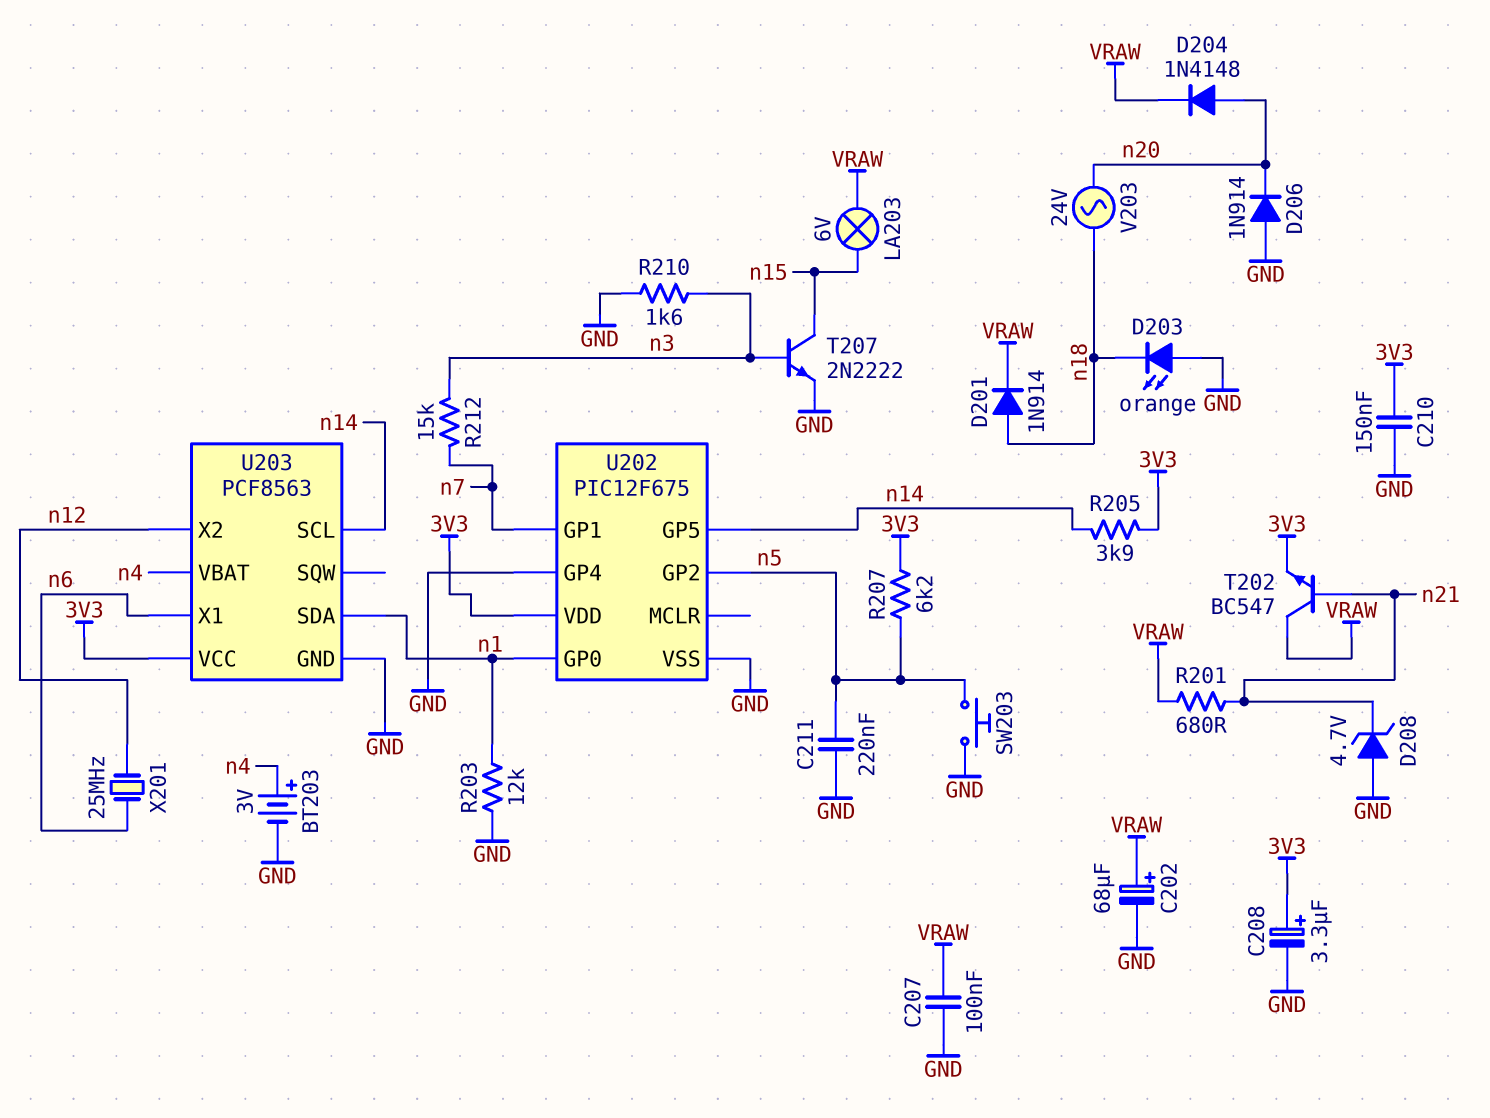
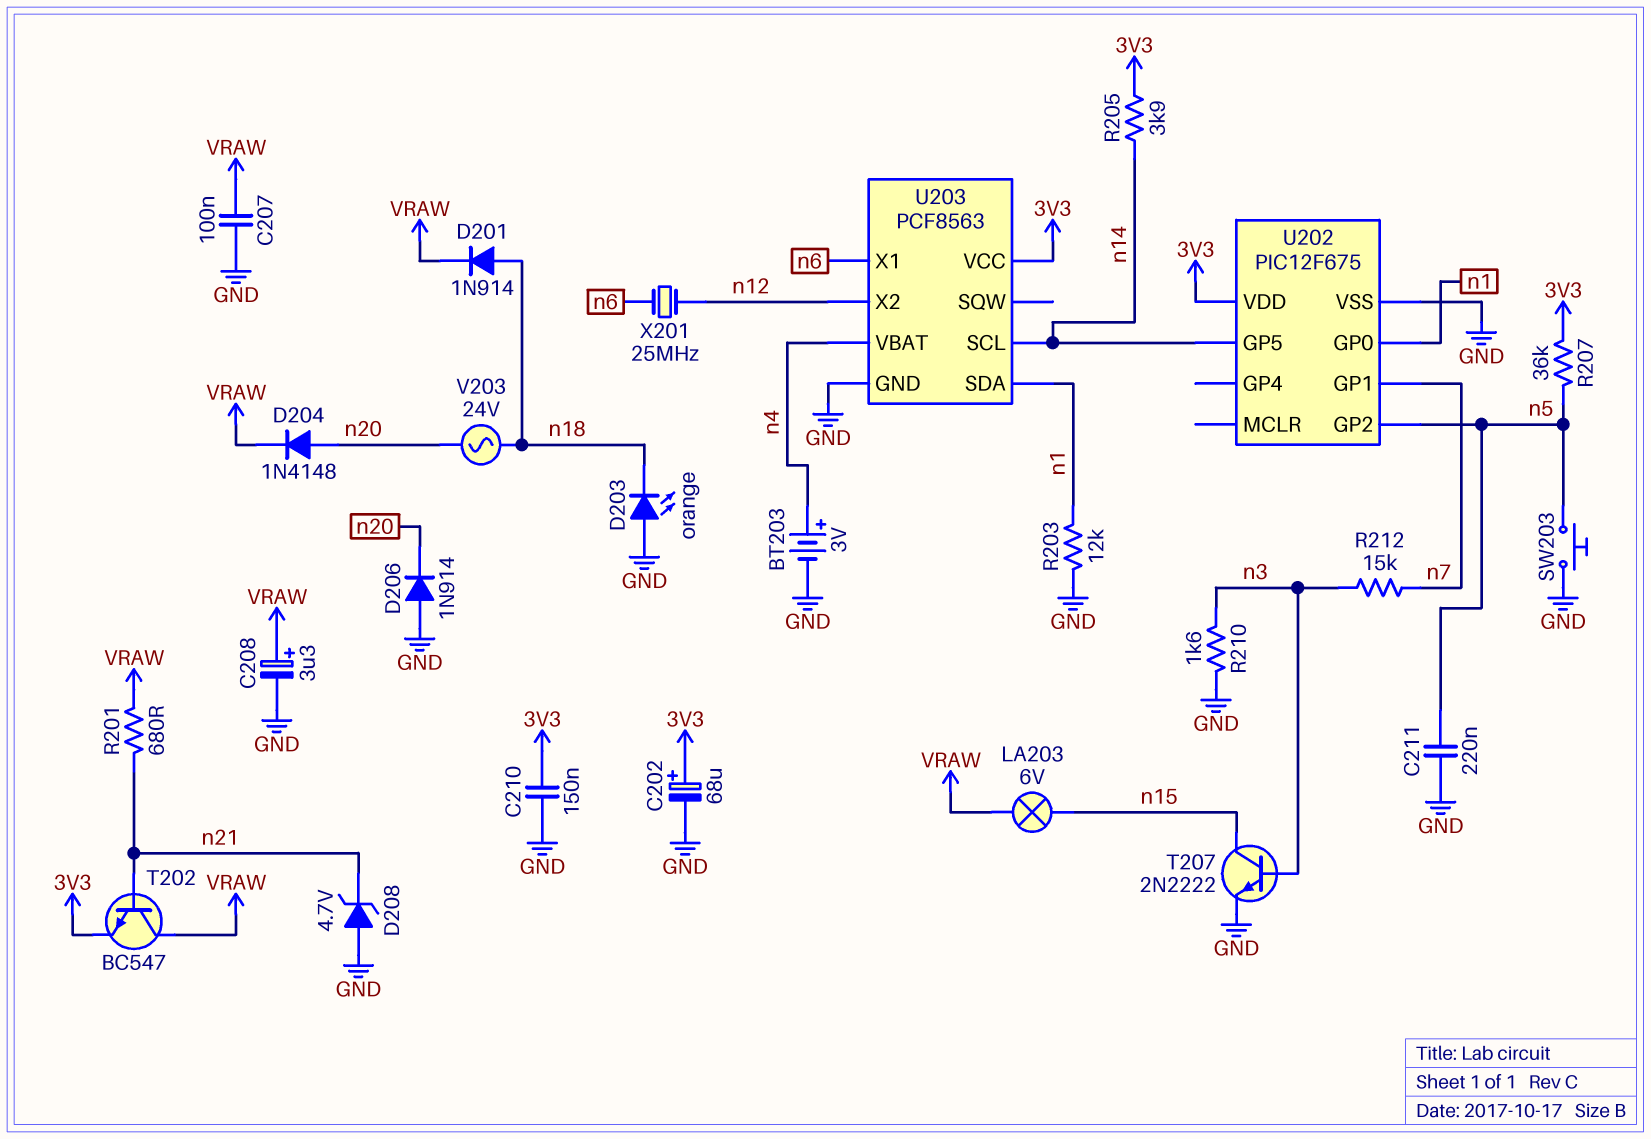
C202: 68uF (plus VRAW, minus GND) -> 68uF (plus 3V3, minus GND)
C208: 3.3uF (plus 3V3, minus GND) -> 3.3uF (plus VRAW, minus GND)
R207: 6.2k (3V3, n5) -> 36k (3V3, n5)
U202 pin GP4: GND -> none

